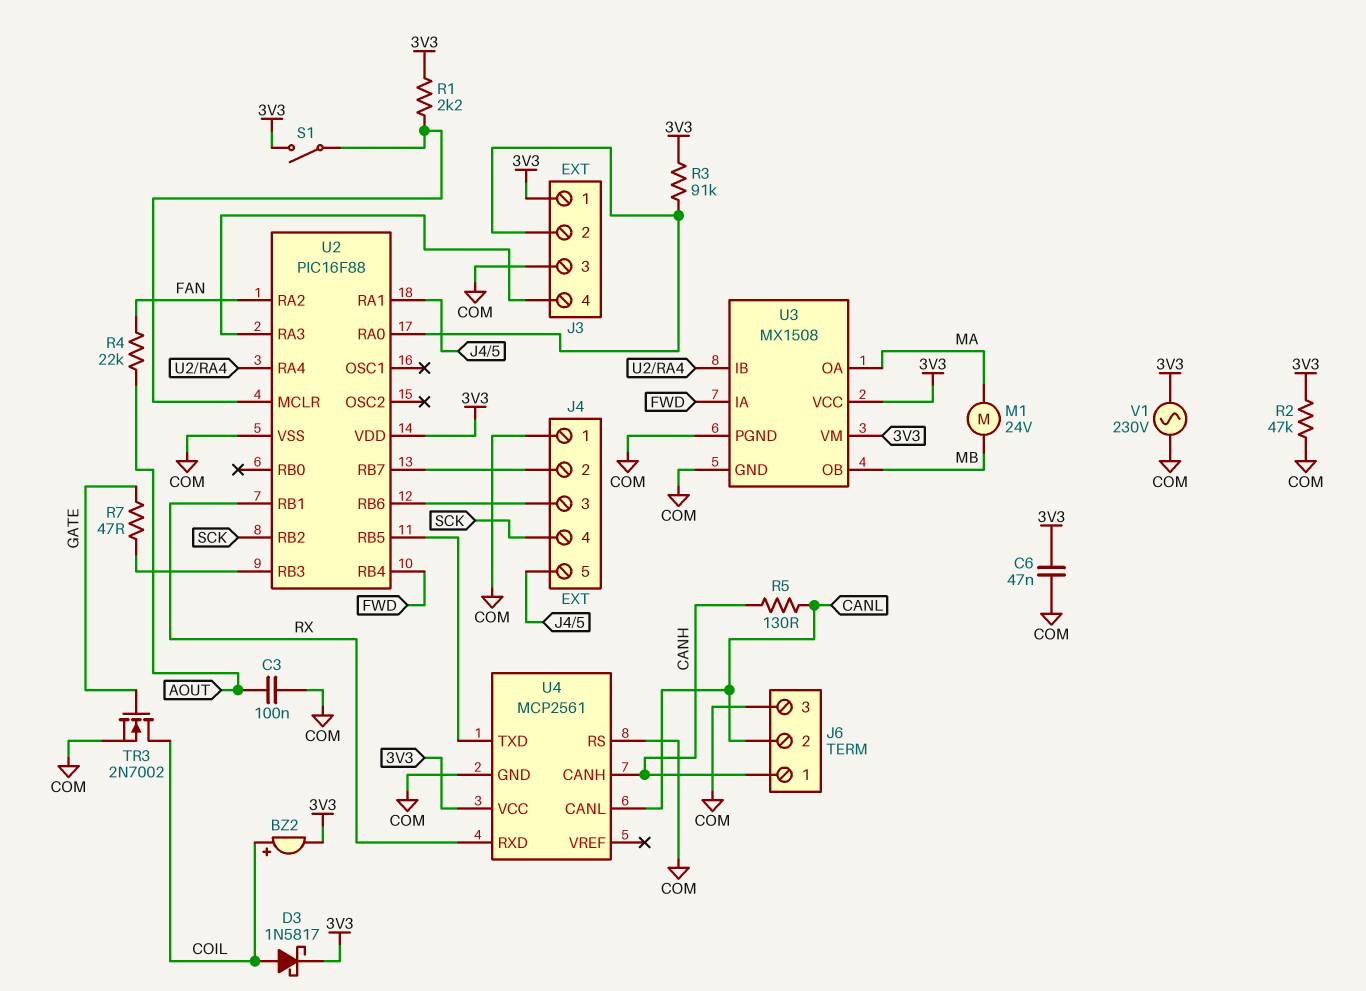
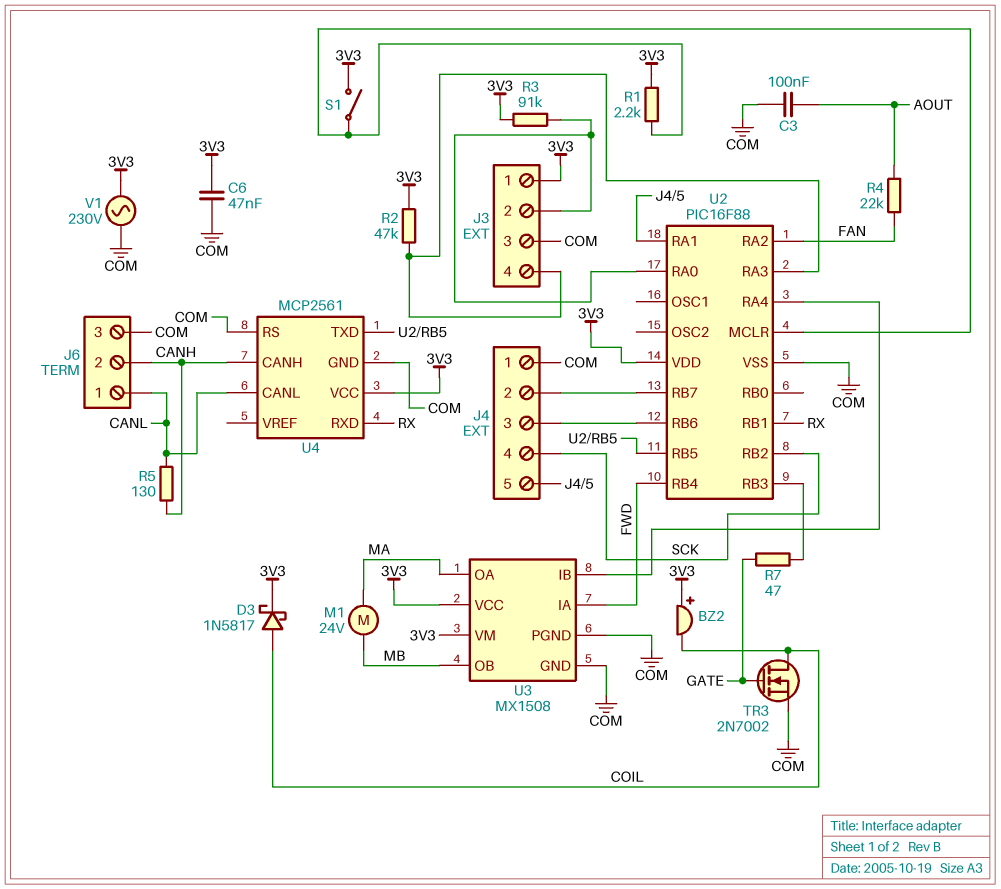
BZ2: buzzer (plus COIL, minus 3V3) -> buzzer (plus 3V3, minus COIL)
J6 pin 1: CANH -> CANL
J6 pin 2: CANL -> CANH
R2: 47k (3V3, COM) -> 47k (3V3, J3/4)

